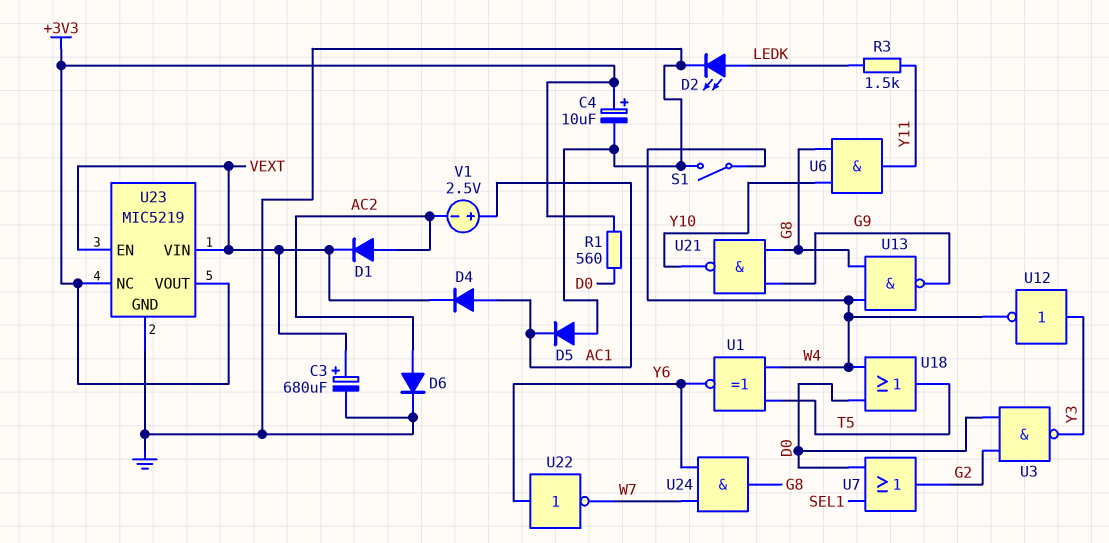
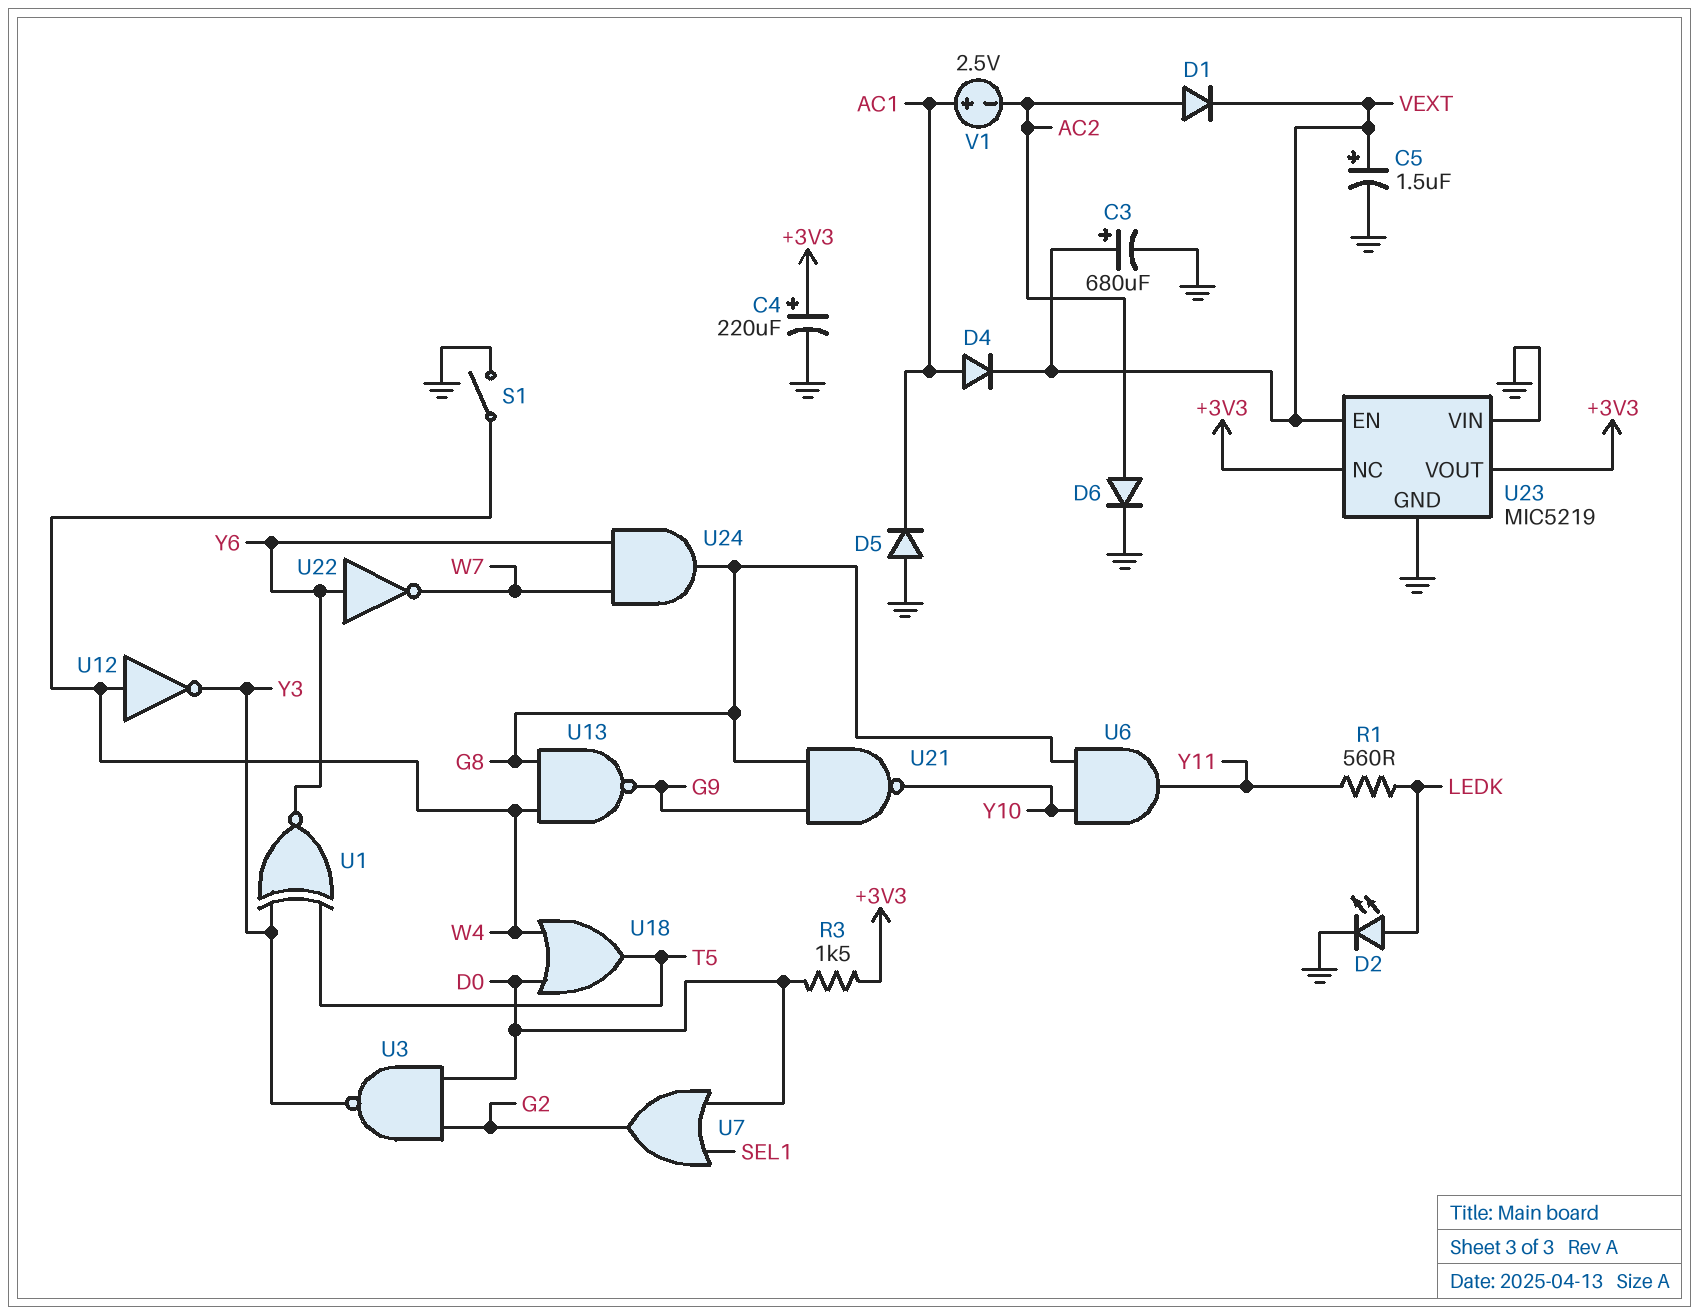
C4: 10uF (plus +3V3, minus GND) -> 220uF (plus +3V3, minus GND)
C5: none -> 1.5uF (plus VEXT, minus GND)
R1: 560 (+3V3, D0) -> 560 (LEDK, Y11)
R3: 1.5k (LEDK, Y11) -> 1.5k (+3V3, D0)
U1: XNOR (in T5, in W4, out Y6) -> XNOR (in T5, in Y3, out Y6)
U12: NOT (in Y3, out W4) -> NOT (in W4, out Y3)
U23 pin VIN: VEXT -> GND

